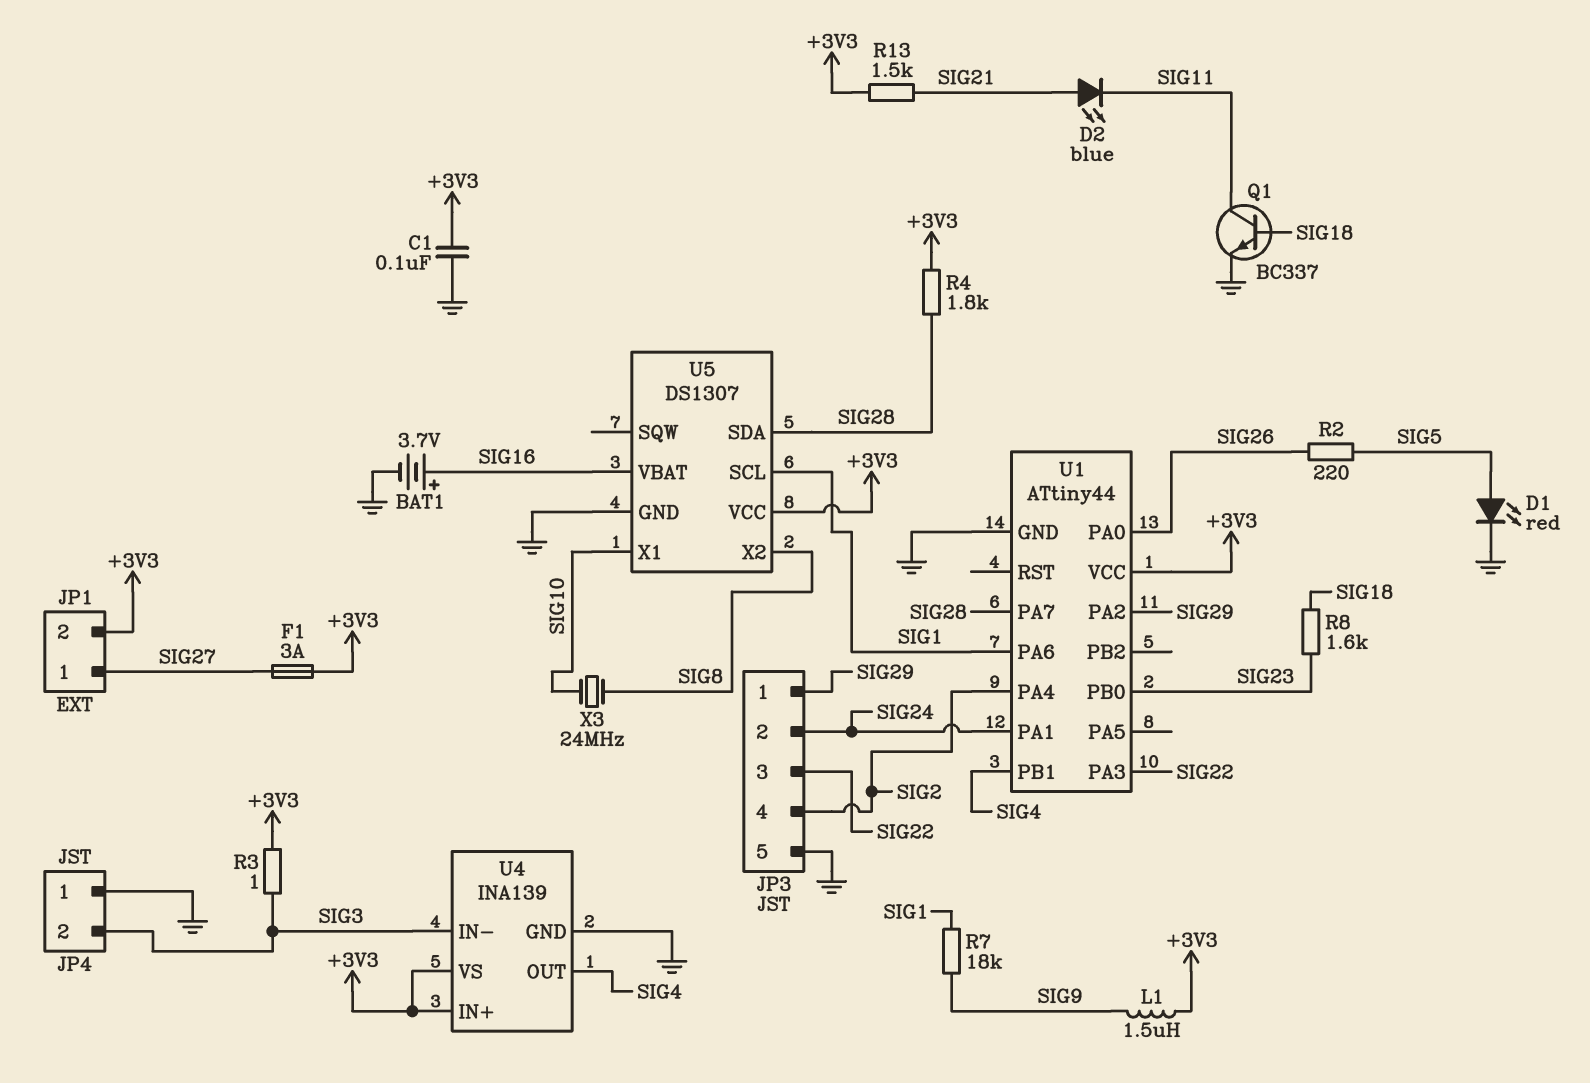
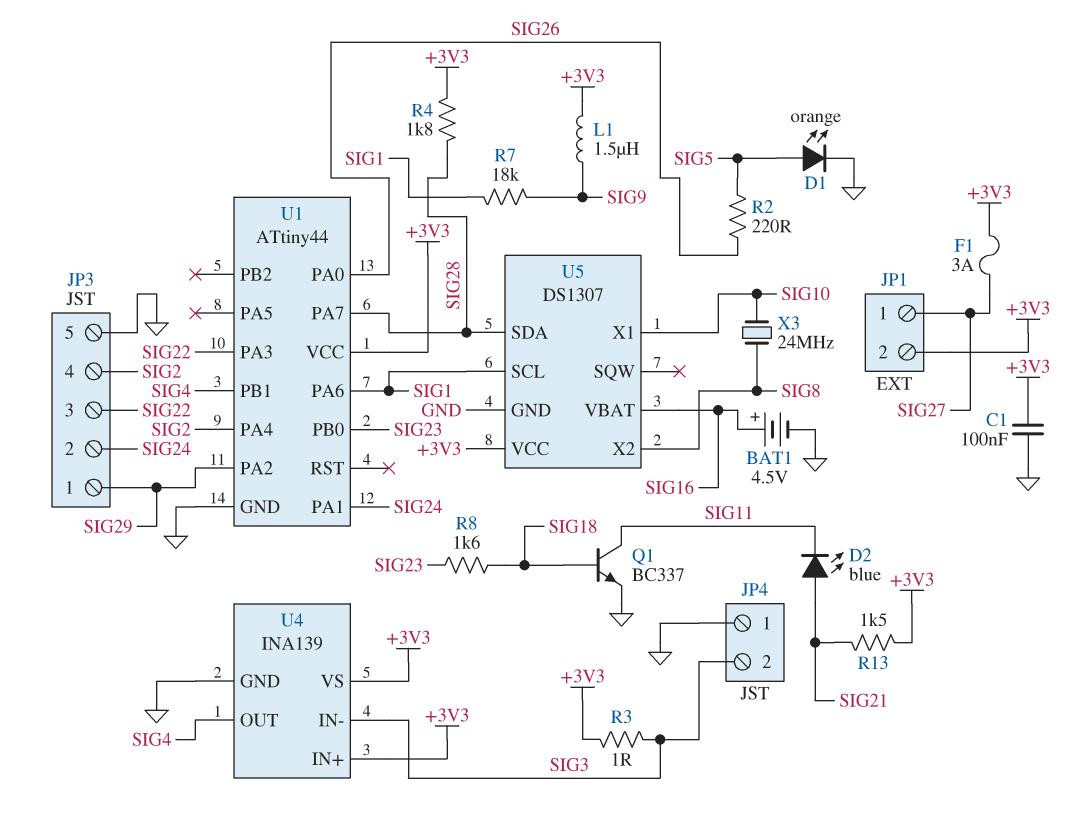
BAT1: 3.7V (plus SIG16, minus GND) -> 4.5V (plus SIG16, minus GND)
D1: LED red (A SIG5, K GND) -> LED orange (A SIG5, K GND)

